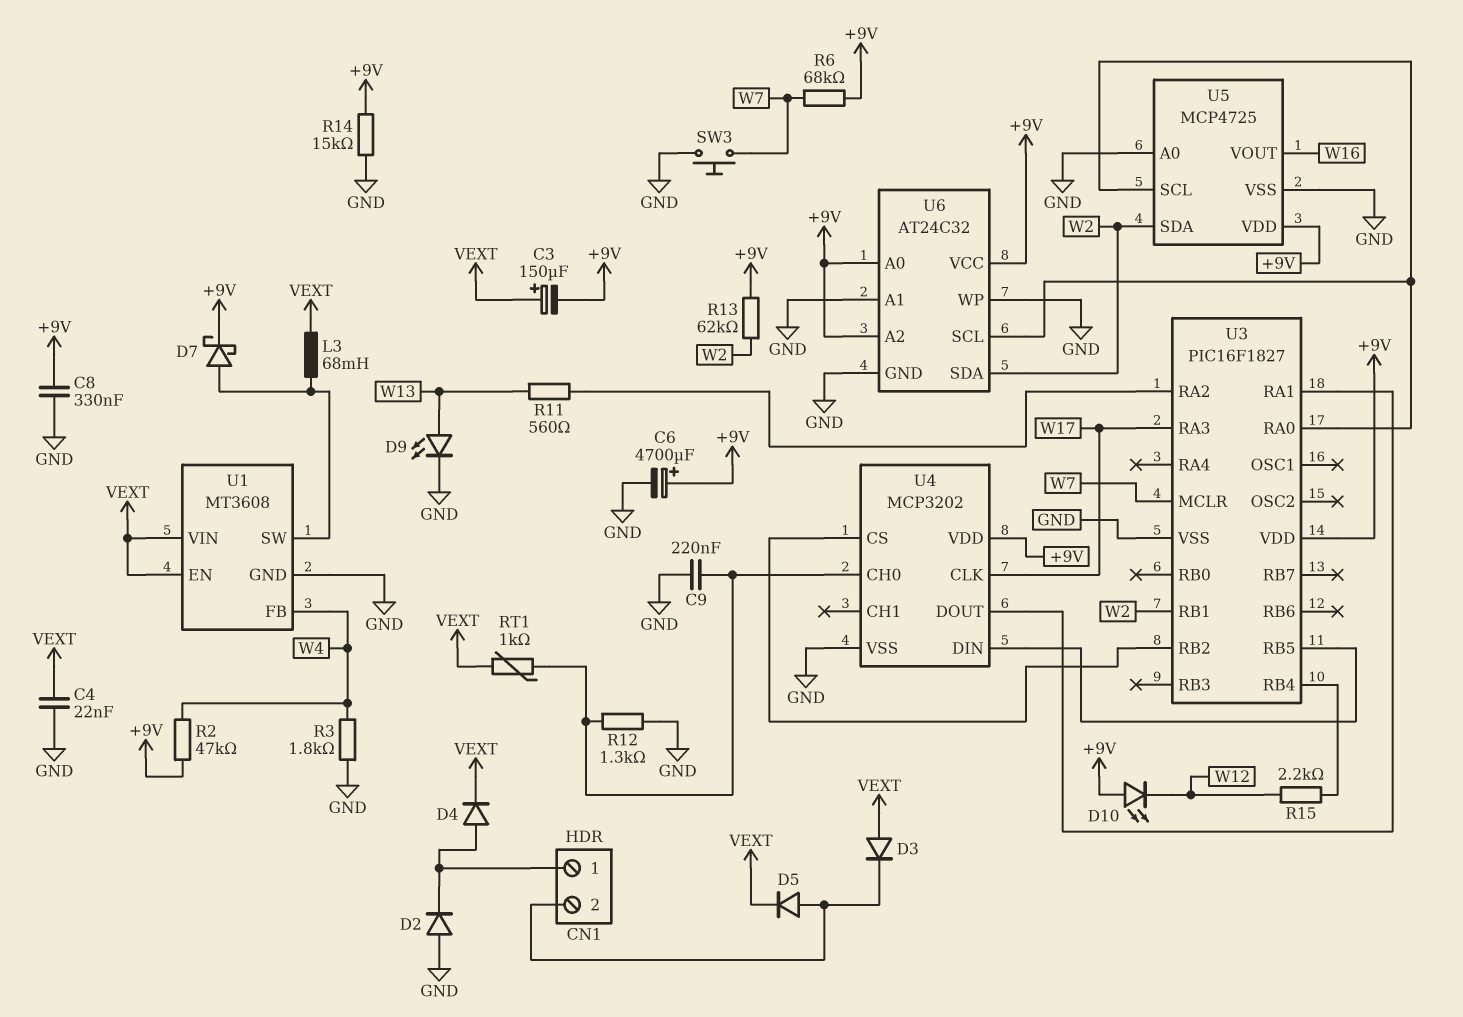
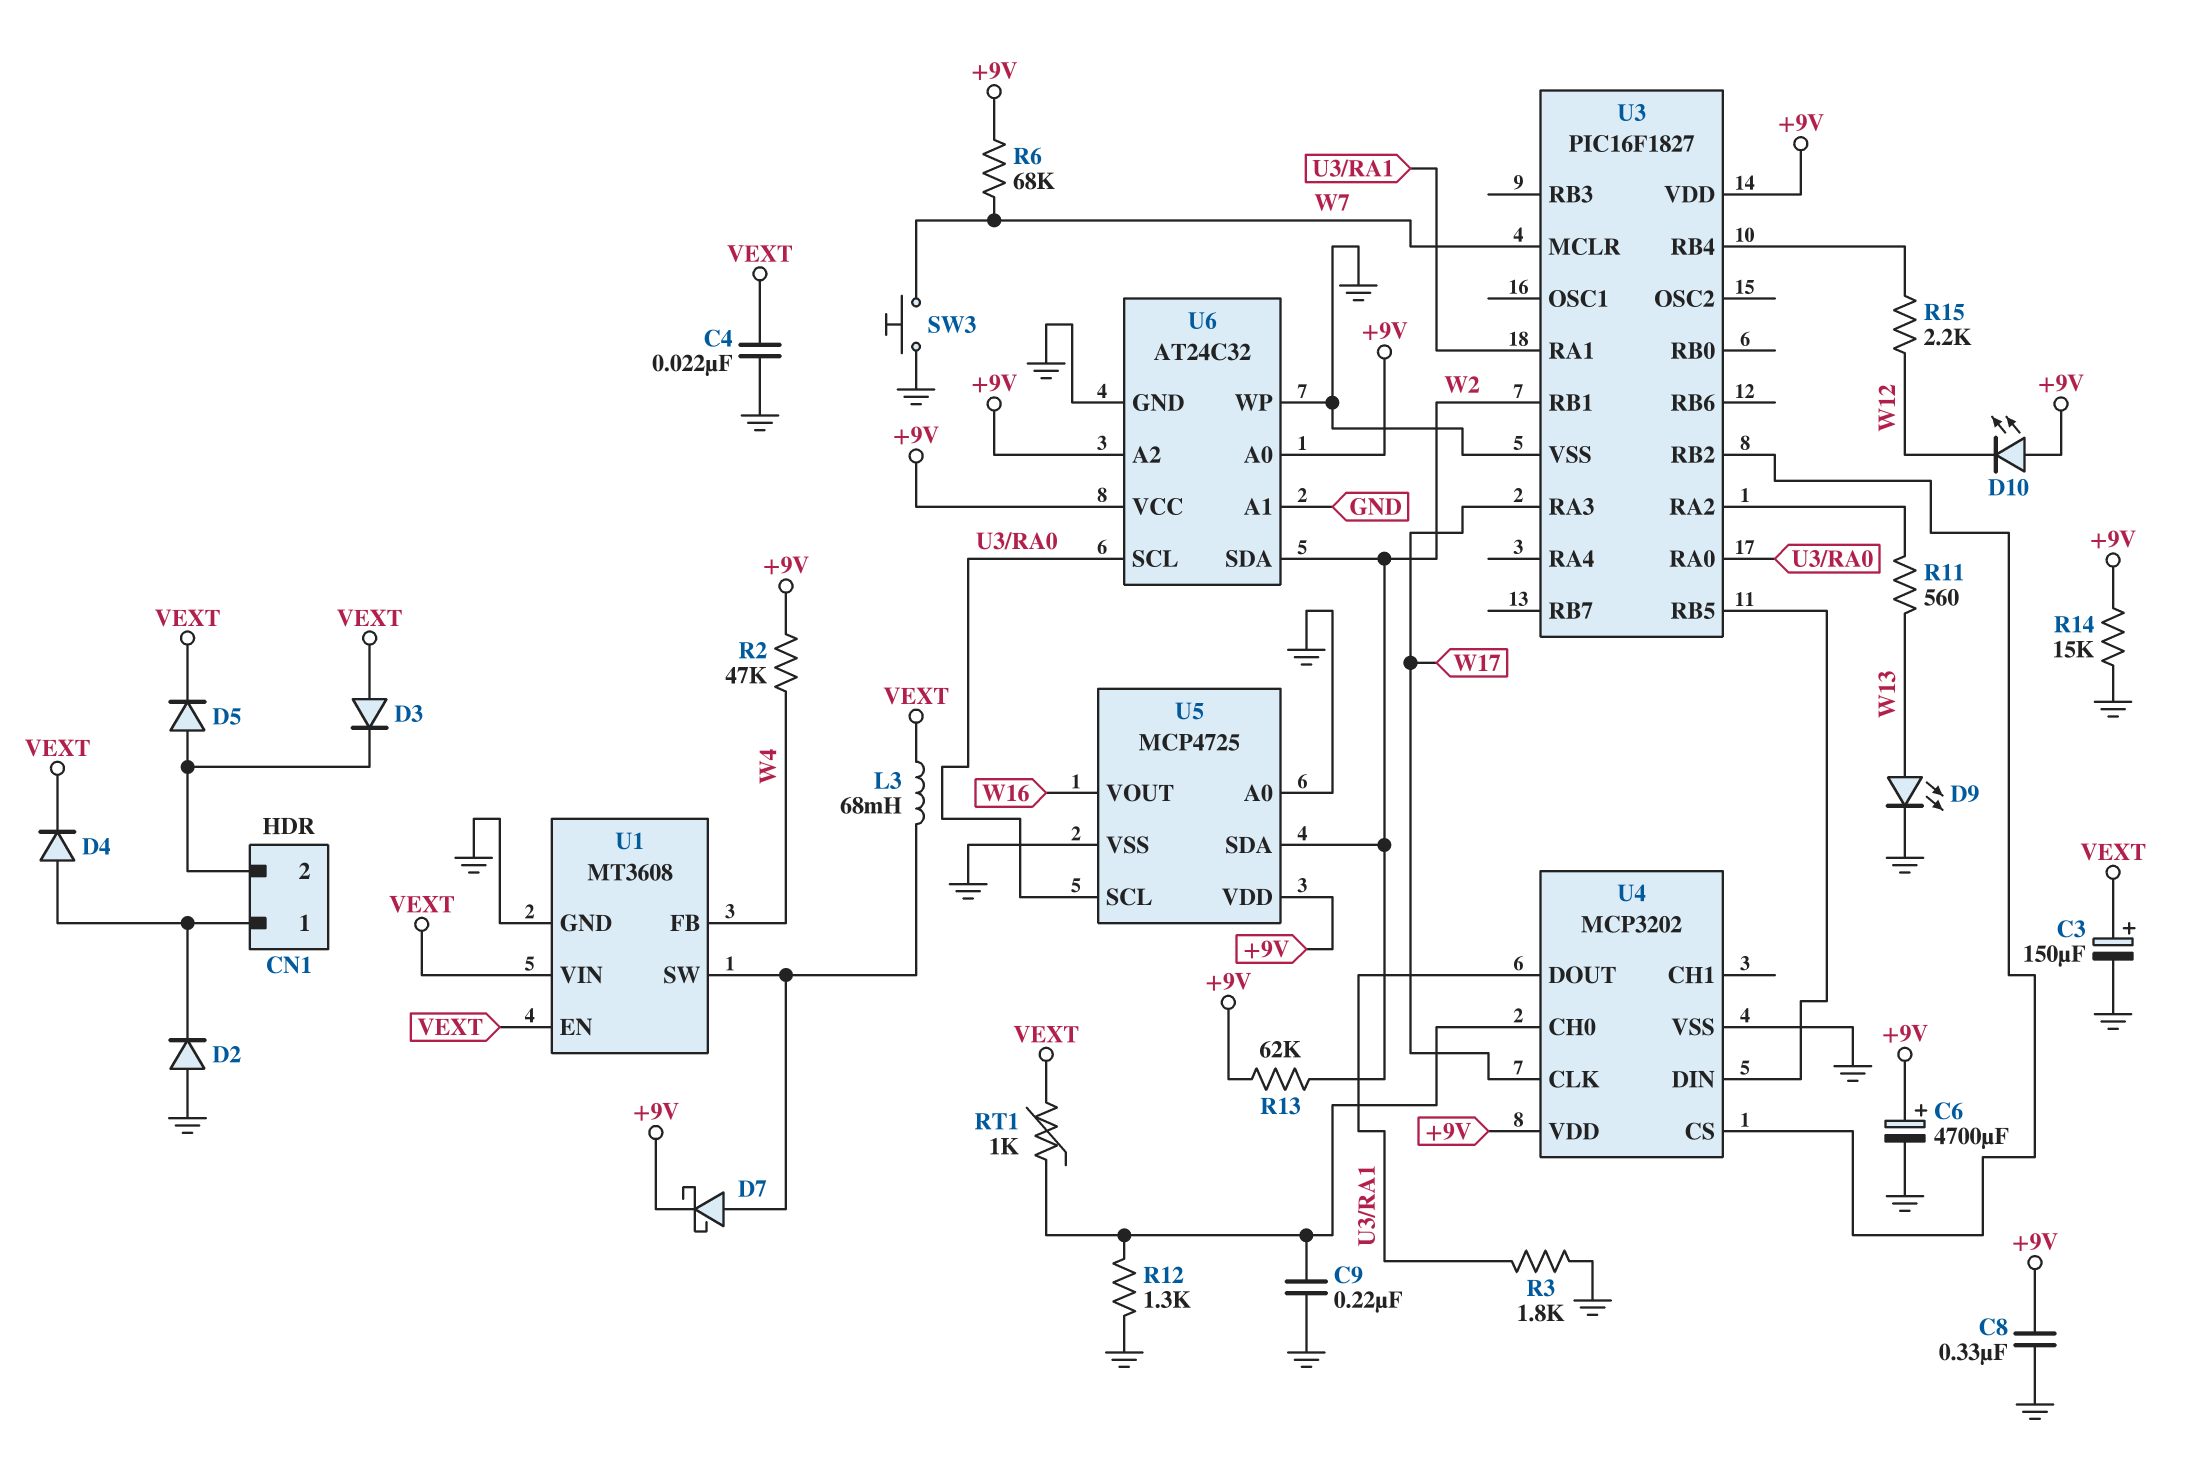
C3: 150uF (plus VEXT, minus +9V) -> 150uF (plus VEXT, minus GND)
R3: 1.8k (GND, W4) -> 1.8k (GND, U3/RA1)

